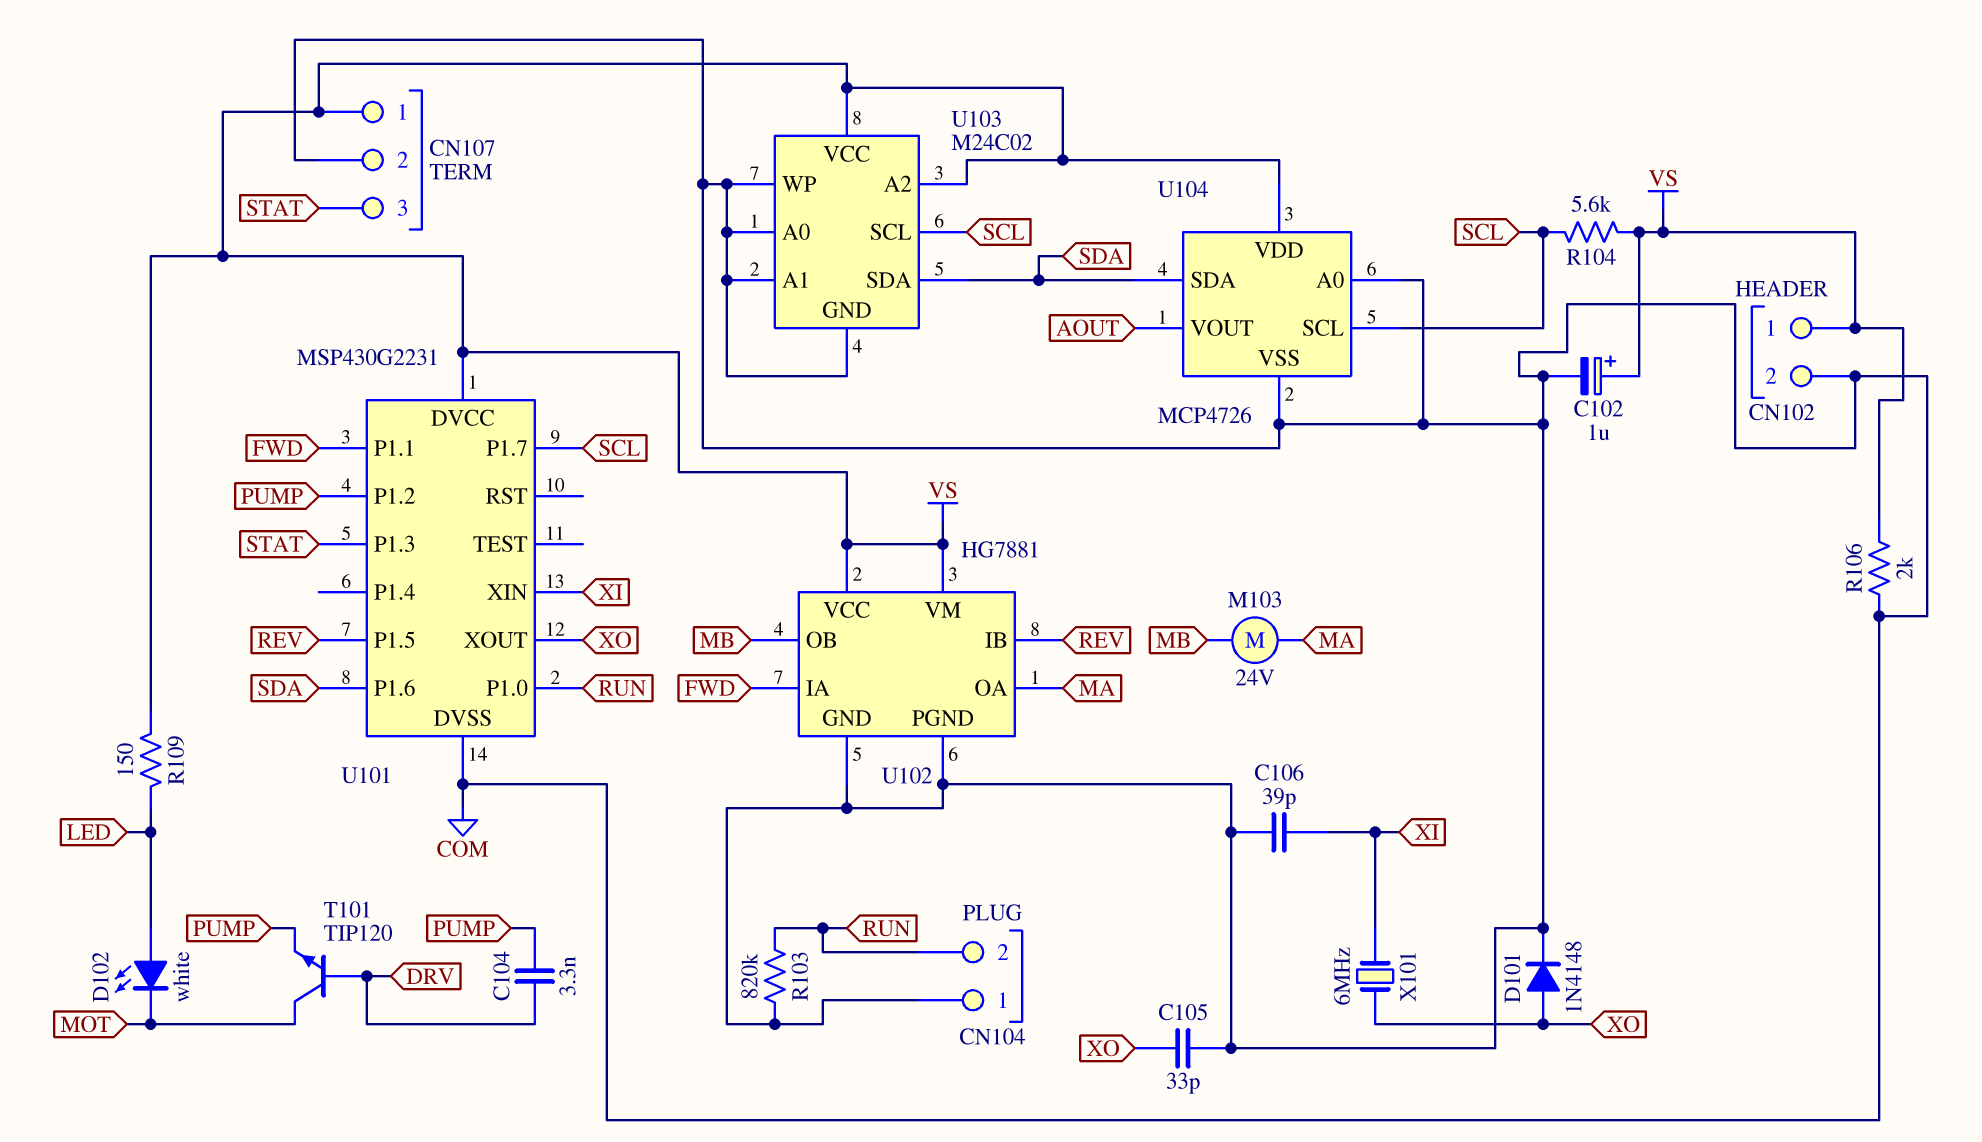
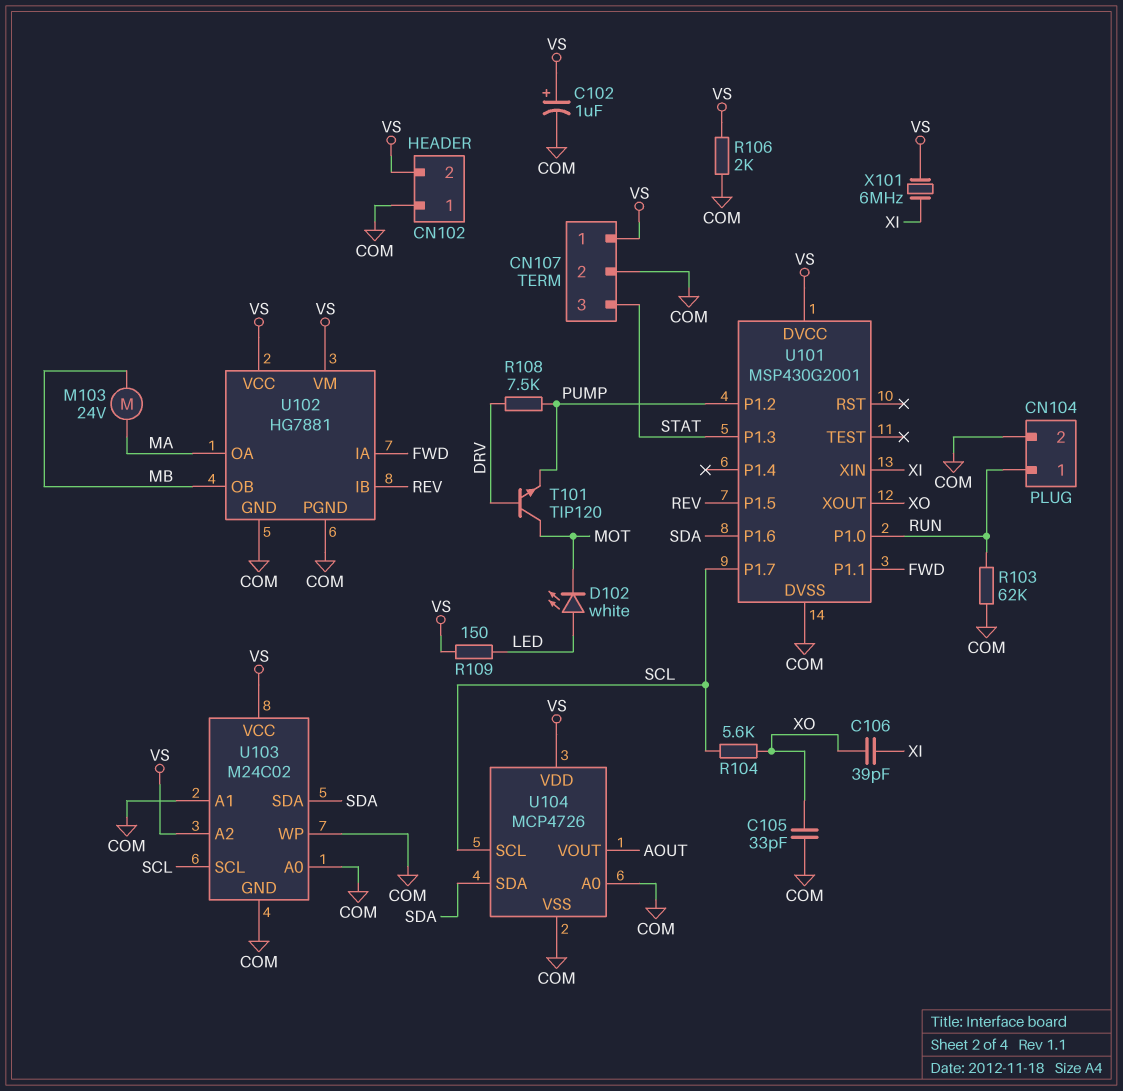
C104: 3.3nF (DRV, PUMP) -> none
C106: 39pF (COM, XI) -> 39pF (XI, XO)
CN102 pin 1: VS -> COM
CN102 pin 2: COM -> VS
CN104 pin 1: COM -> RUN
CN104 pin 2: RUN -> COM
D101: diode 1N4148 (A XO, K COM) -> none
R103: 820k (COM, RUN) -> 62k (COM, RUN)
R104: 5.6k (SCL, VS) -> 5.6k (SCL, XO)
R108: none -> 7.5k (DRV, PUMP)
U101: MSP430G2231 -> MSP430G2001
X101: 6MHz (XI, XO) -> 6MHz (VS, XI)

